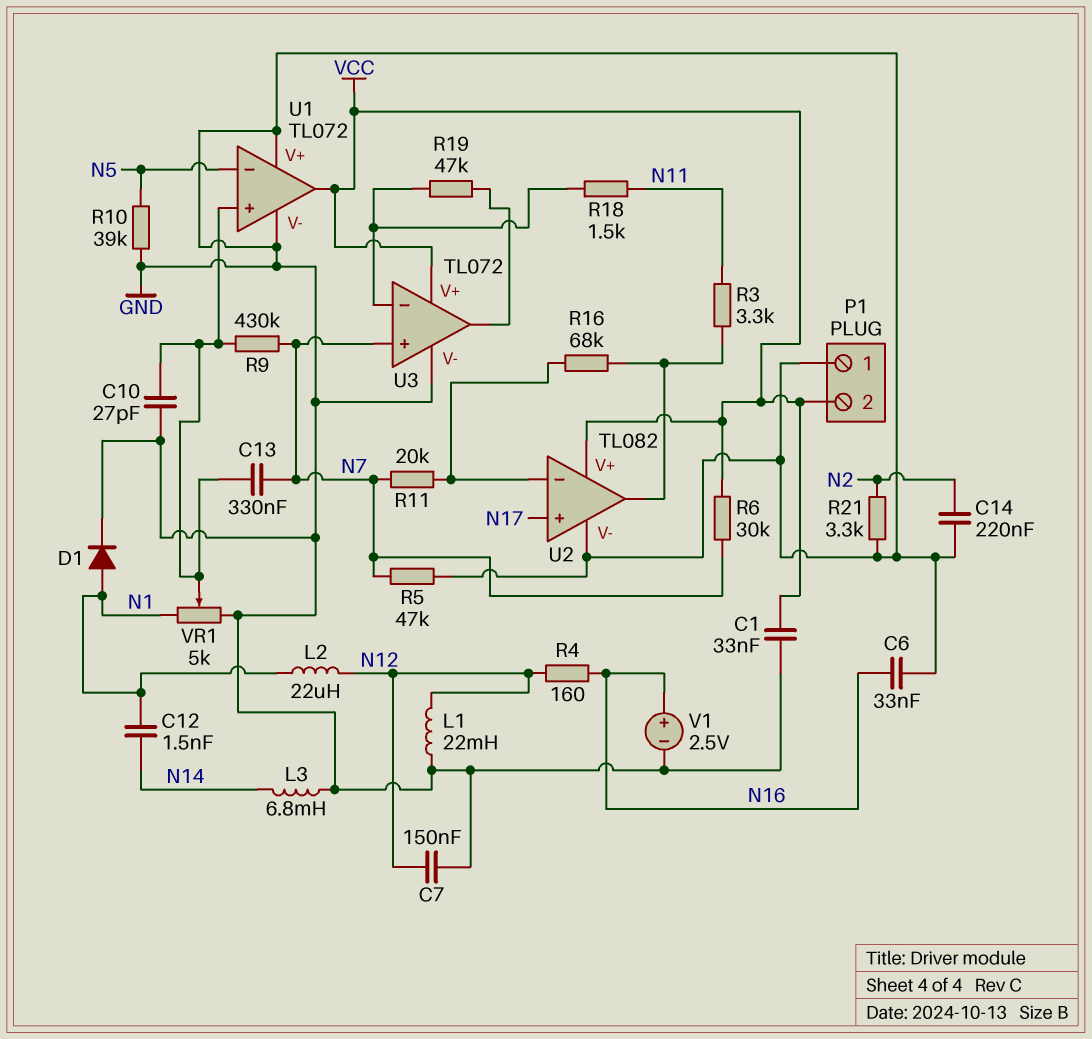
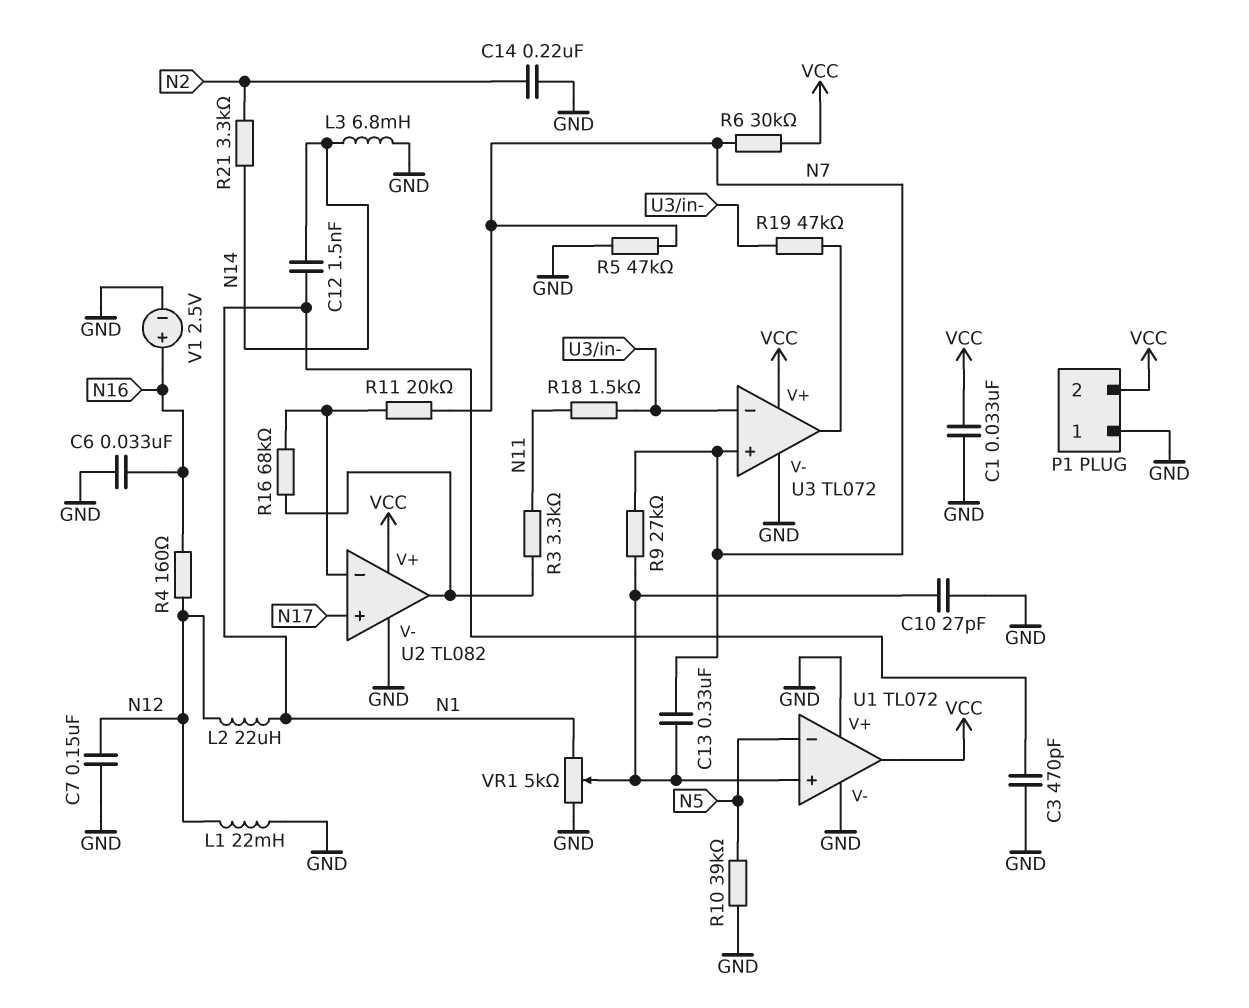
C3: none -> 470pF (GND, N1)
D1: diode (A N1, K GND) -> none
R9: 430k (N7, U1/in+) -> 27k (N7, U1/in+)
R21: 3.3k (GND, N2) -> 3.3k (N2, N14)

